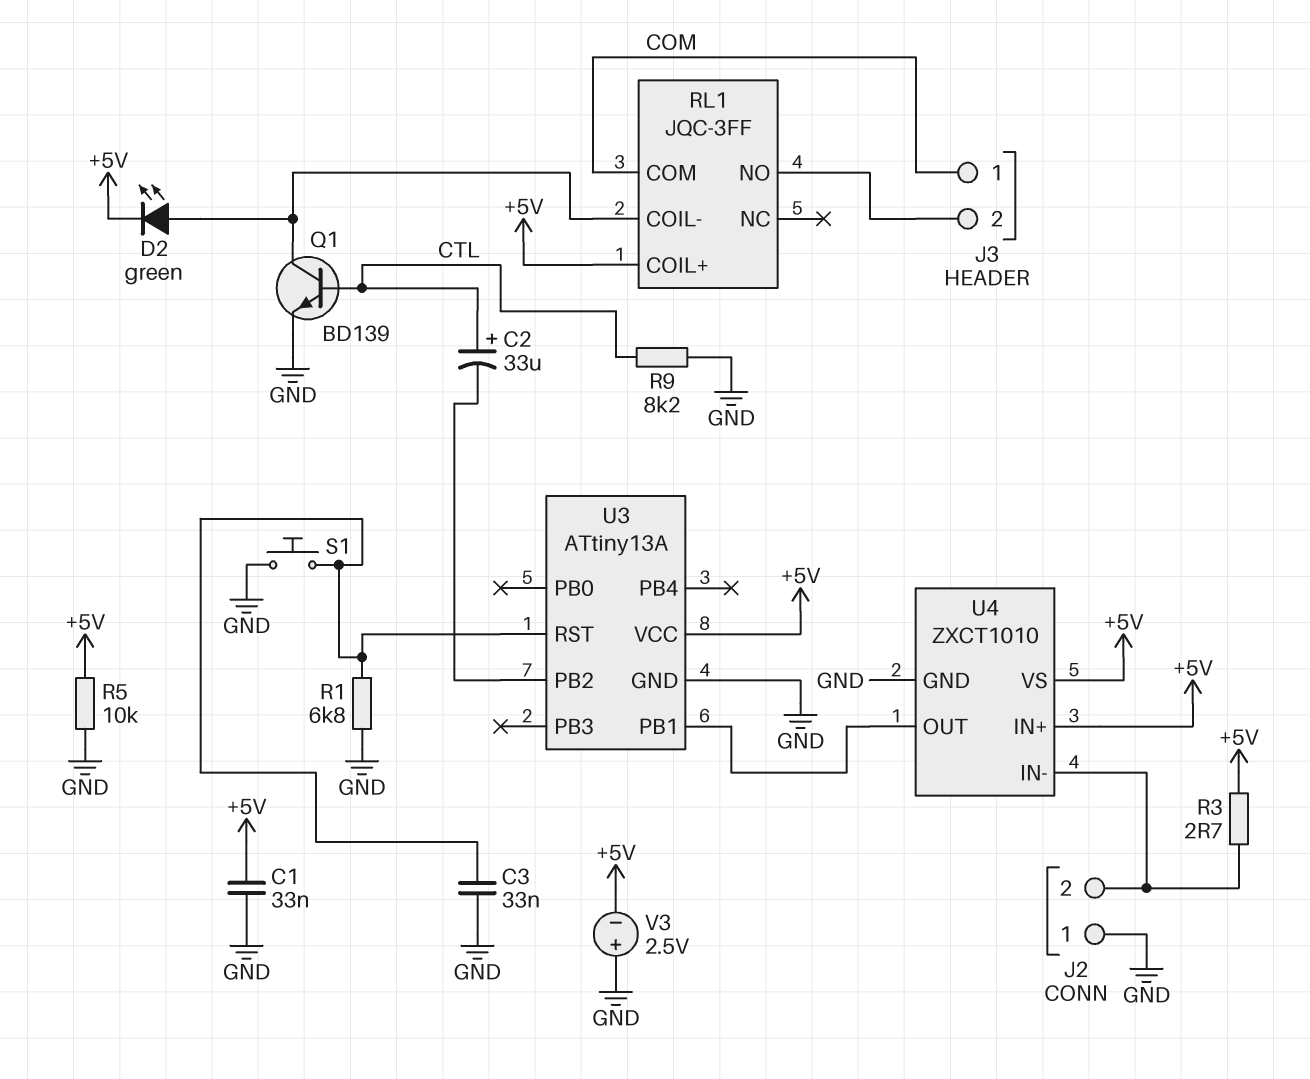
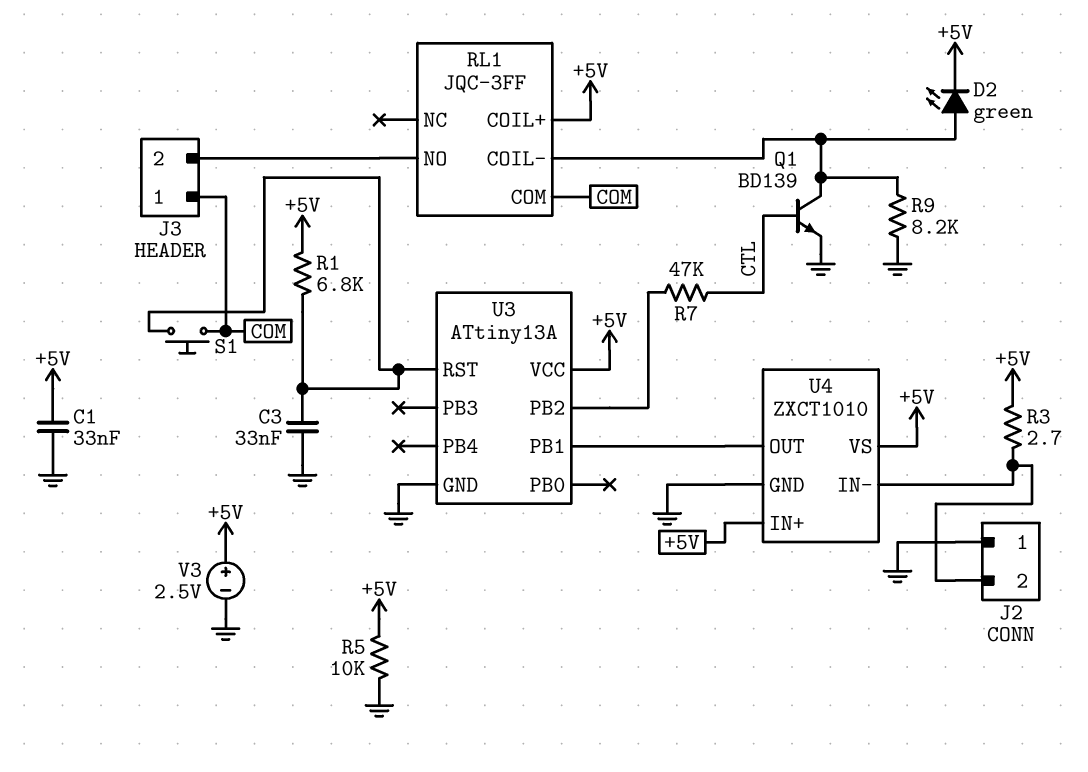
C2: 33uF (plus CTL, minus U3/PB2) -> none
R1: 6.8k (GND, U3/RST) -> 6.8k (+5V, U3/RST)
R7: none -> 47k (CTL, U3/PB2)
R9: 8.2k (CTL, GND) -> 8.2k (GND, RL1/COIL-)
S1: button (GND, U3/RST) -> button (COM, U3/RST)
V3: 2.5V (plus GND, minus +5V) -> 2.5V (plus +5V, minus GND)

